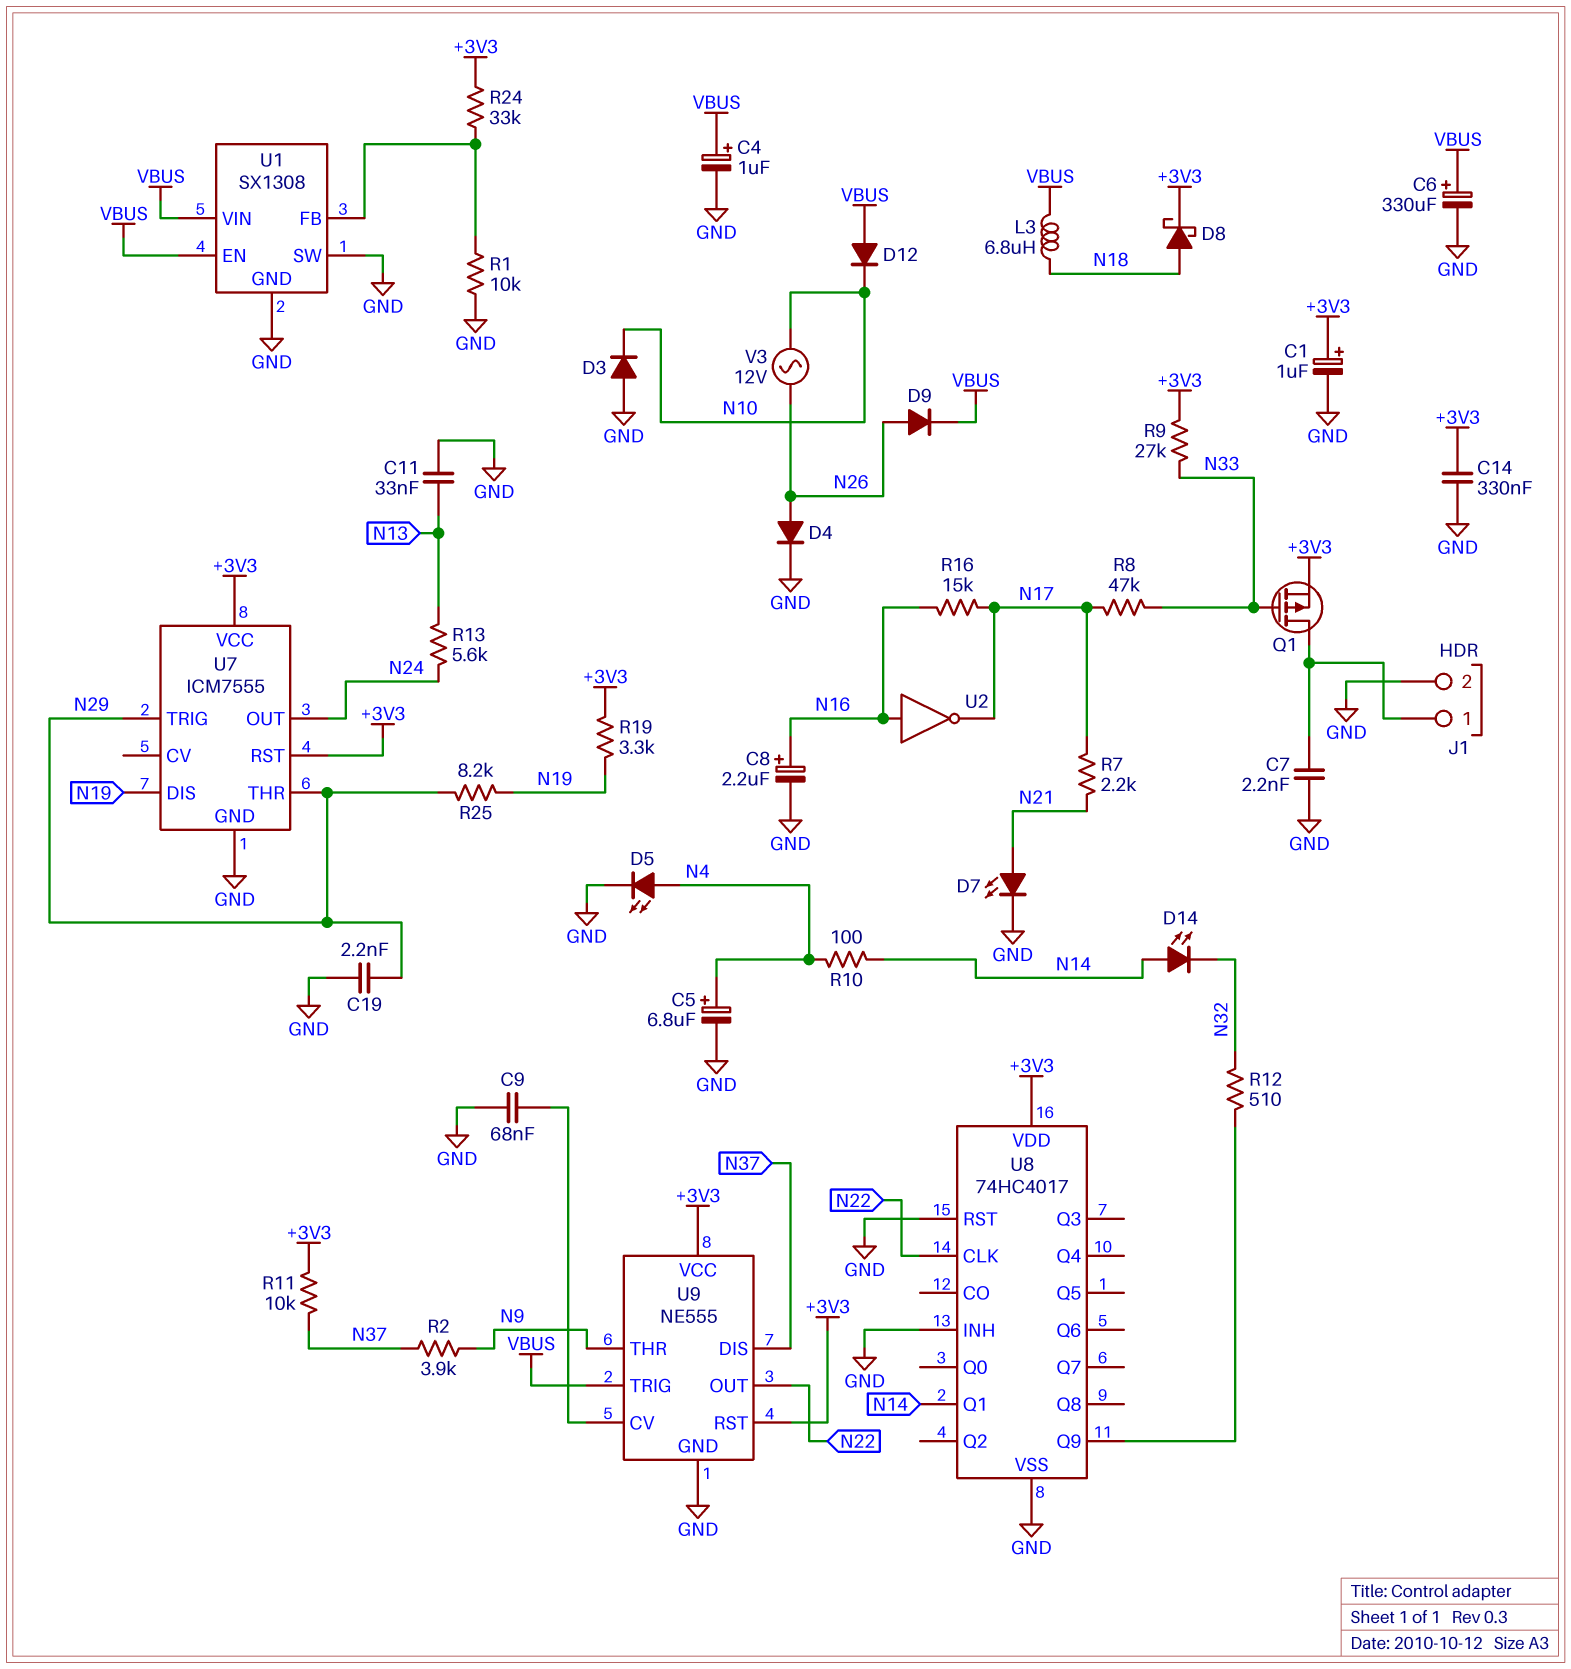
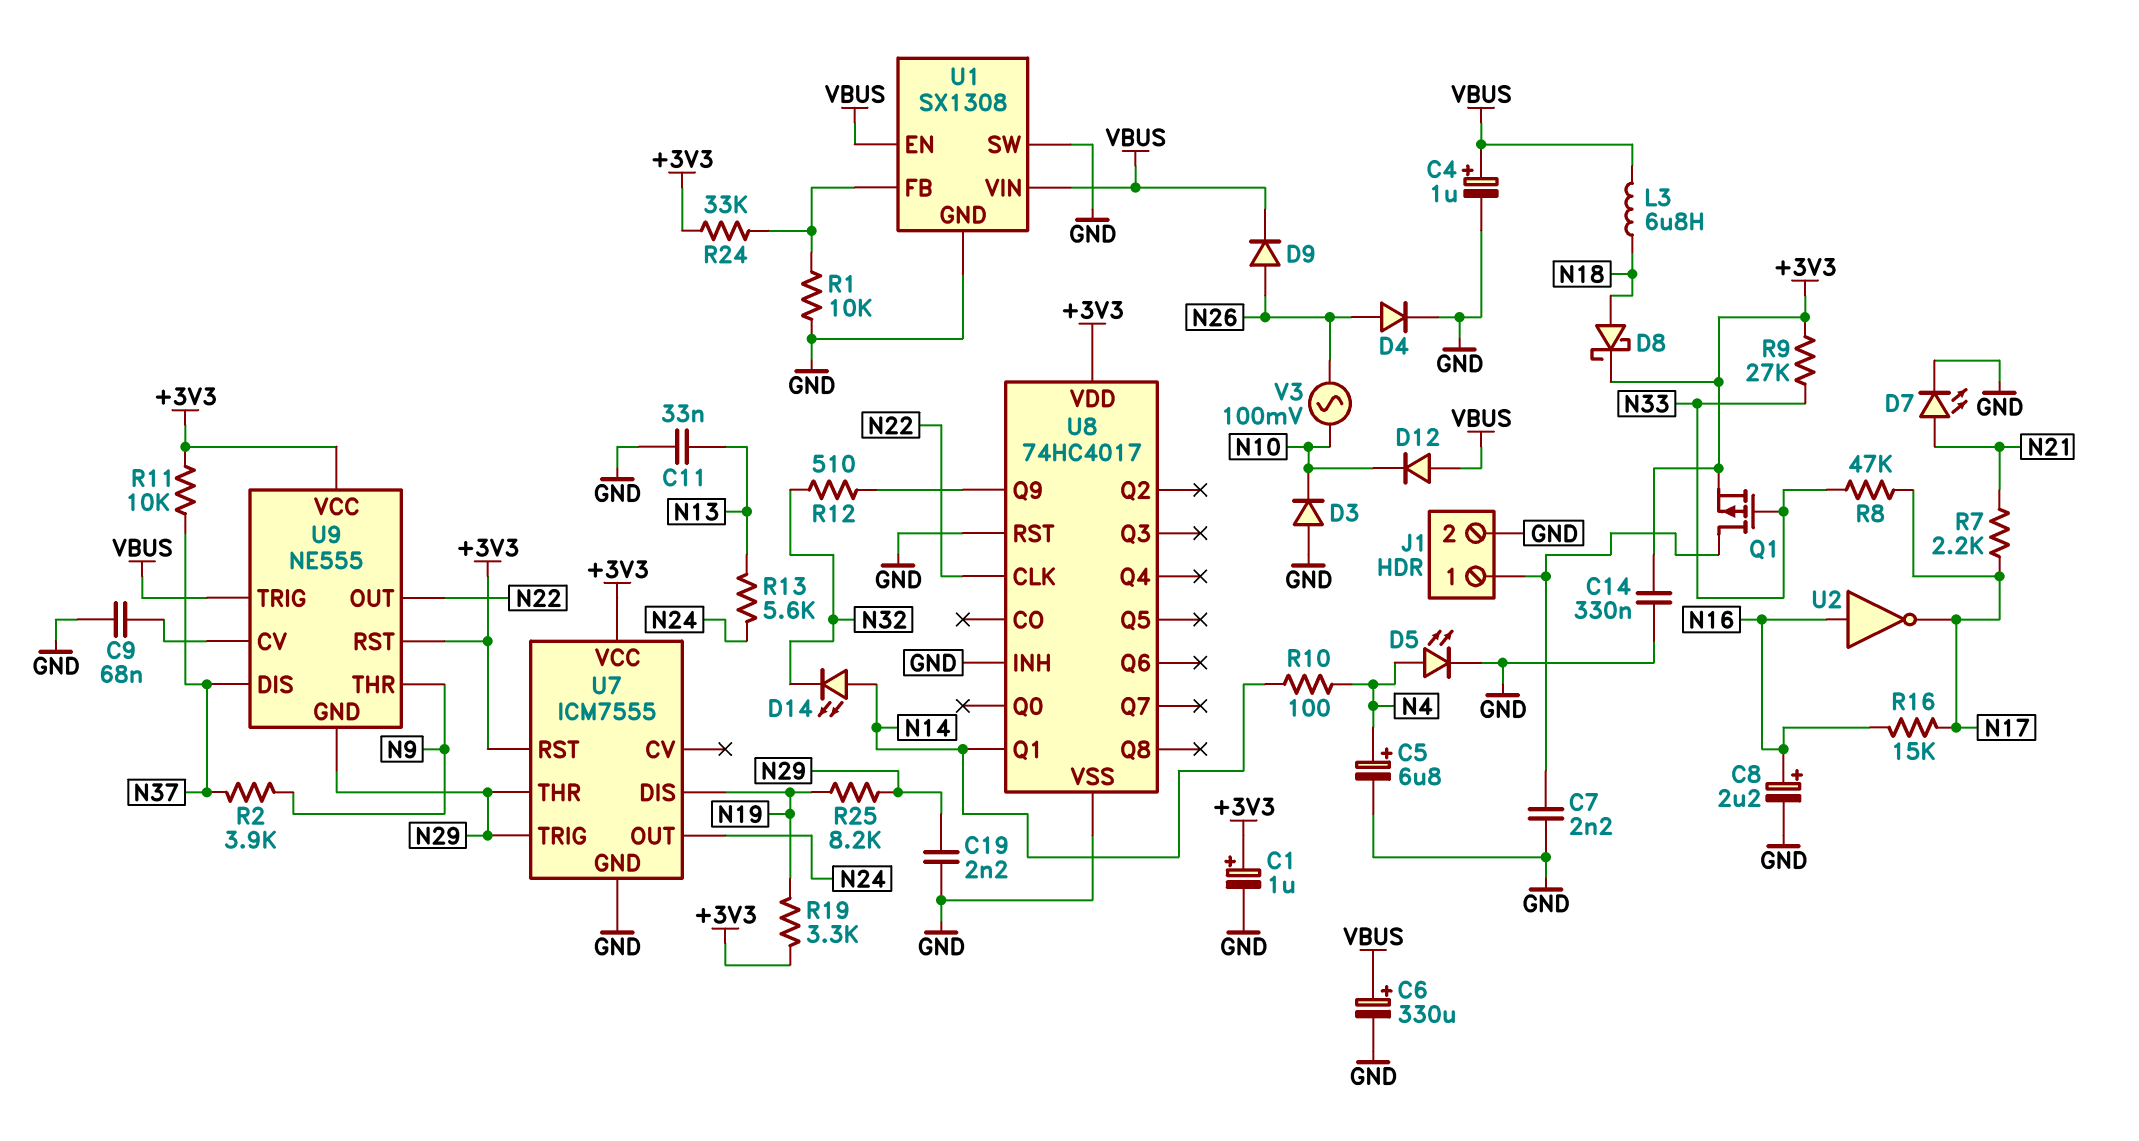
U9 pin GND: GND -> N29
V3: AC 12V (N10, N26) -> AC 100mV (N10, N26)

